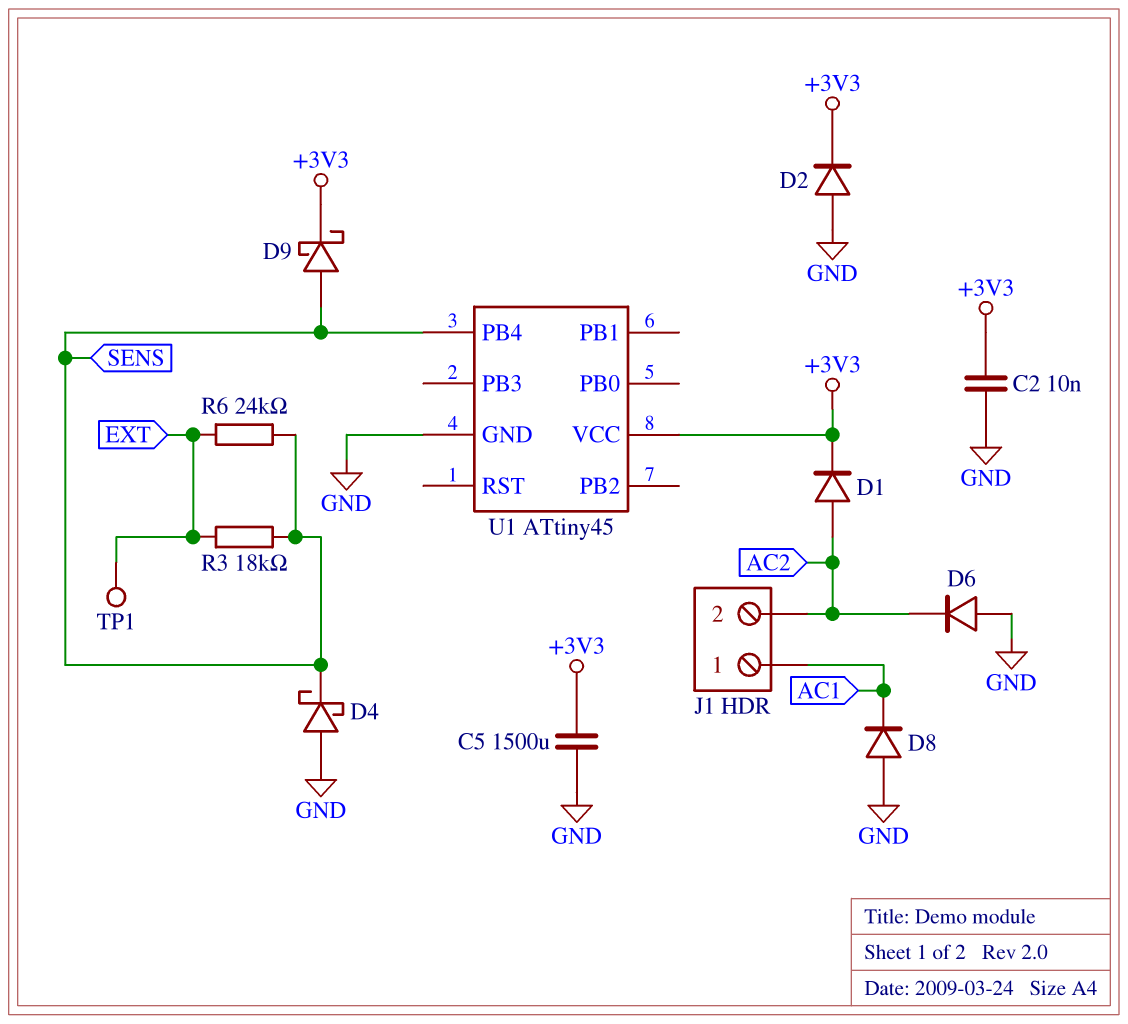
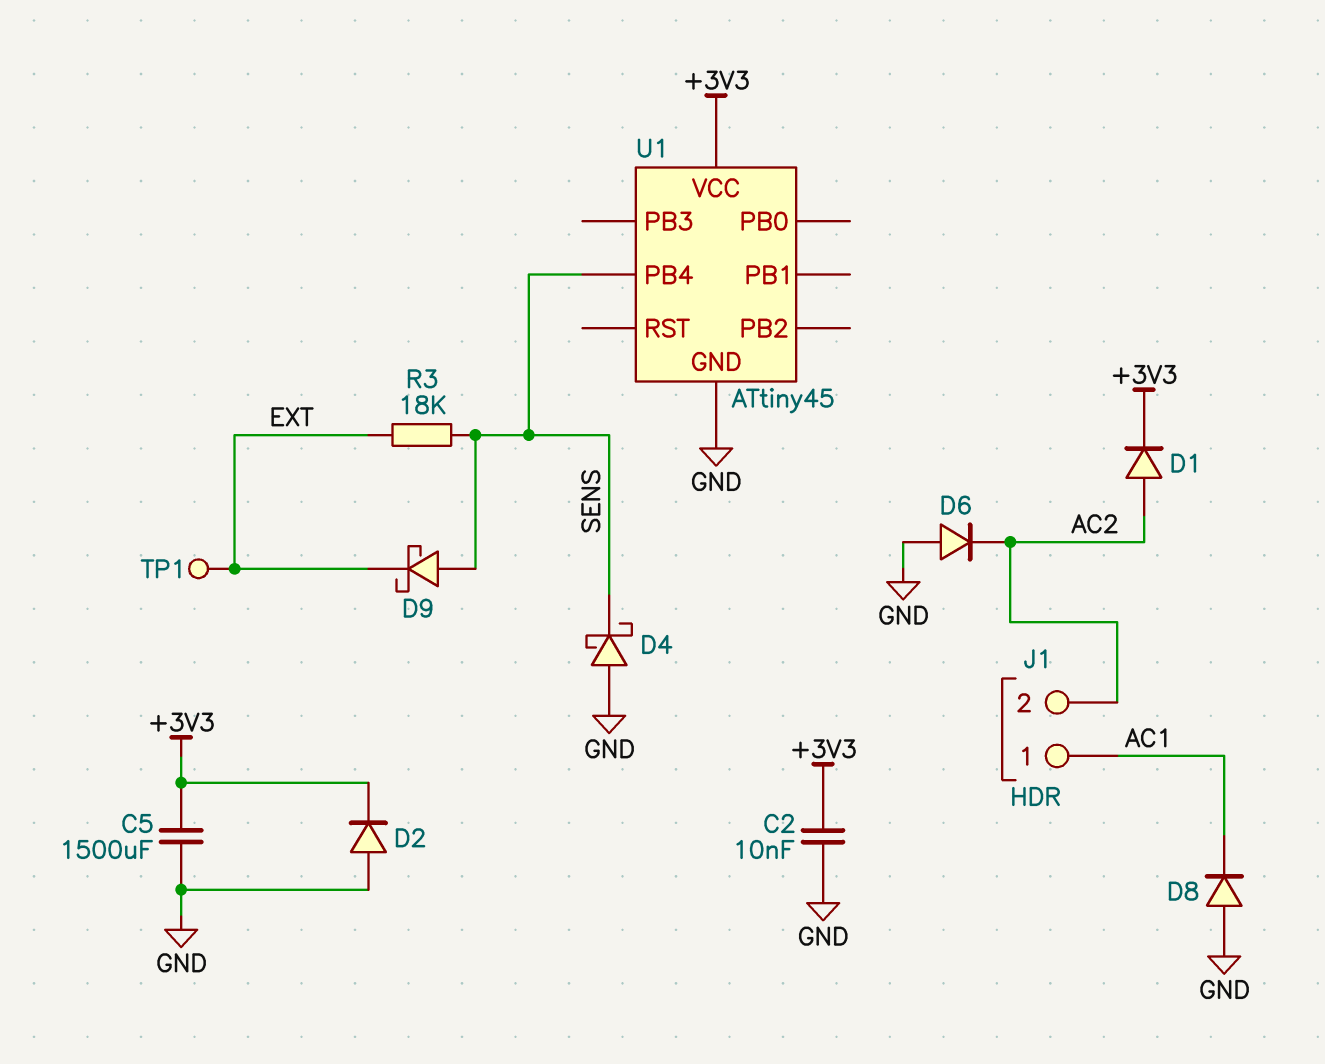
D9: schottky (A SENS, K +3V3) -> schottky (A SENS, K EXT)
R6: 24k (EXT, SENS) -> none

